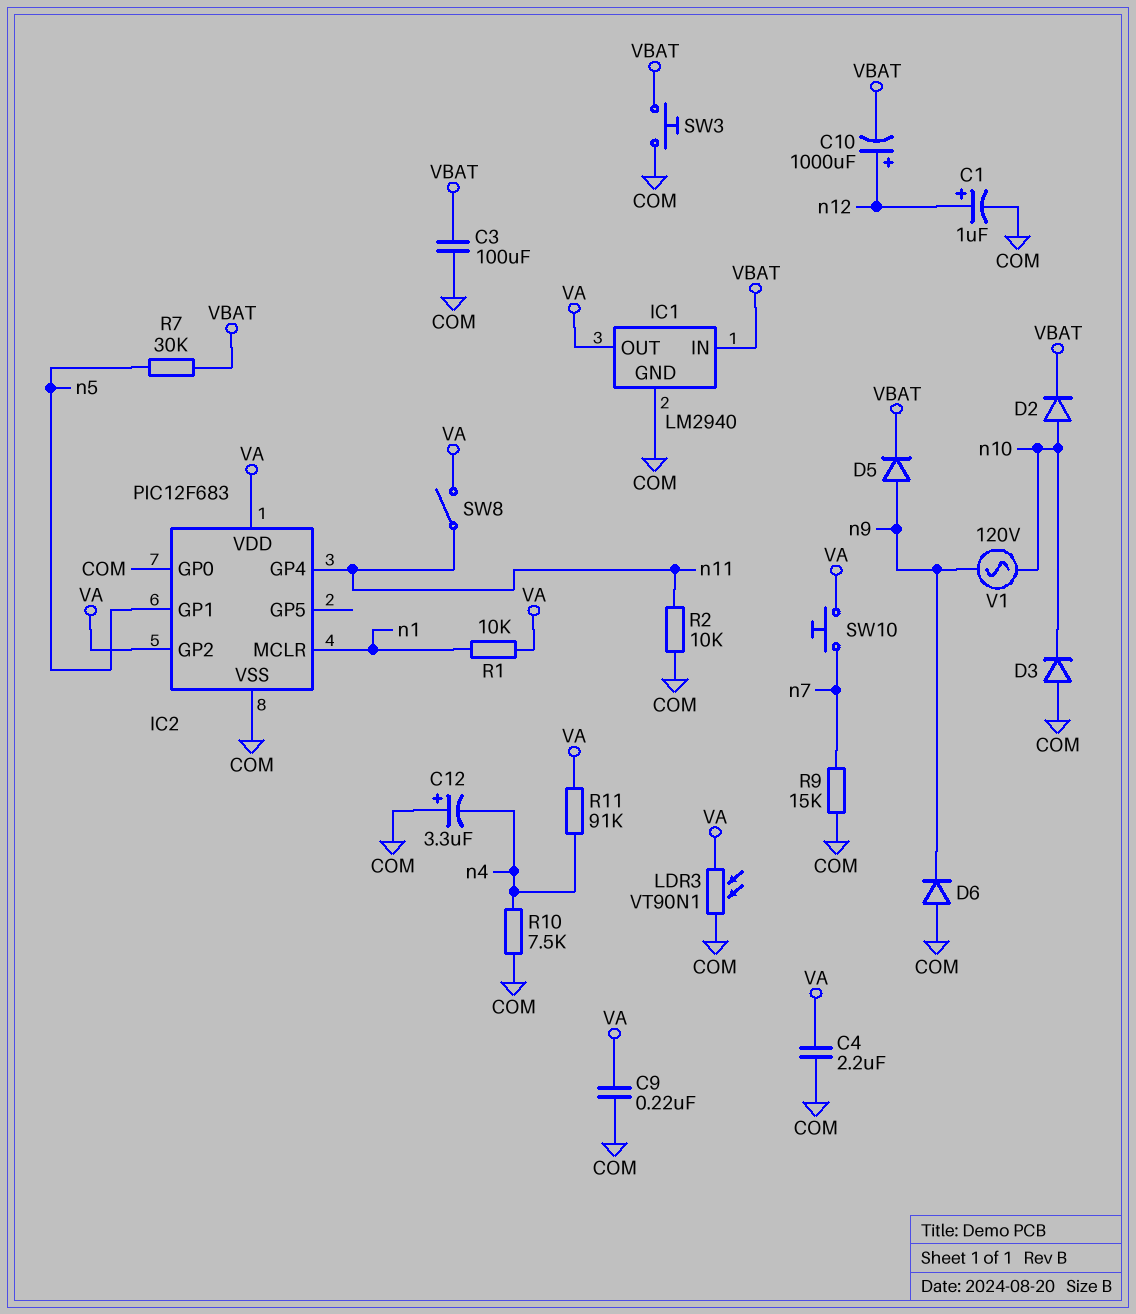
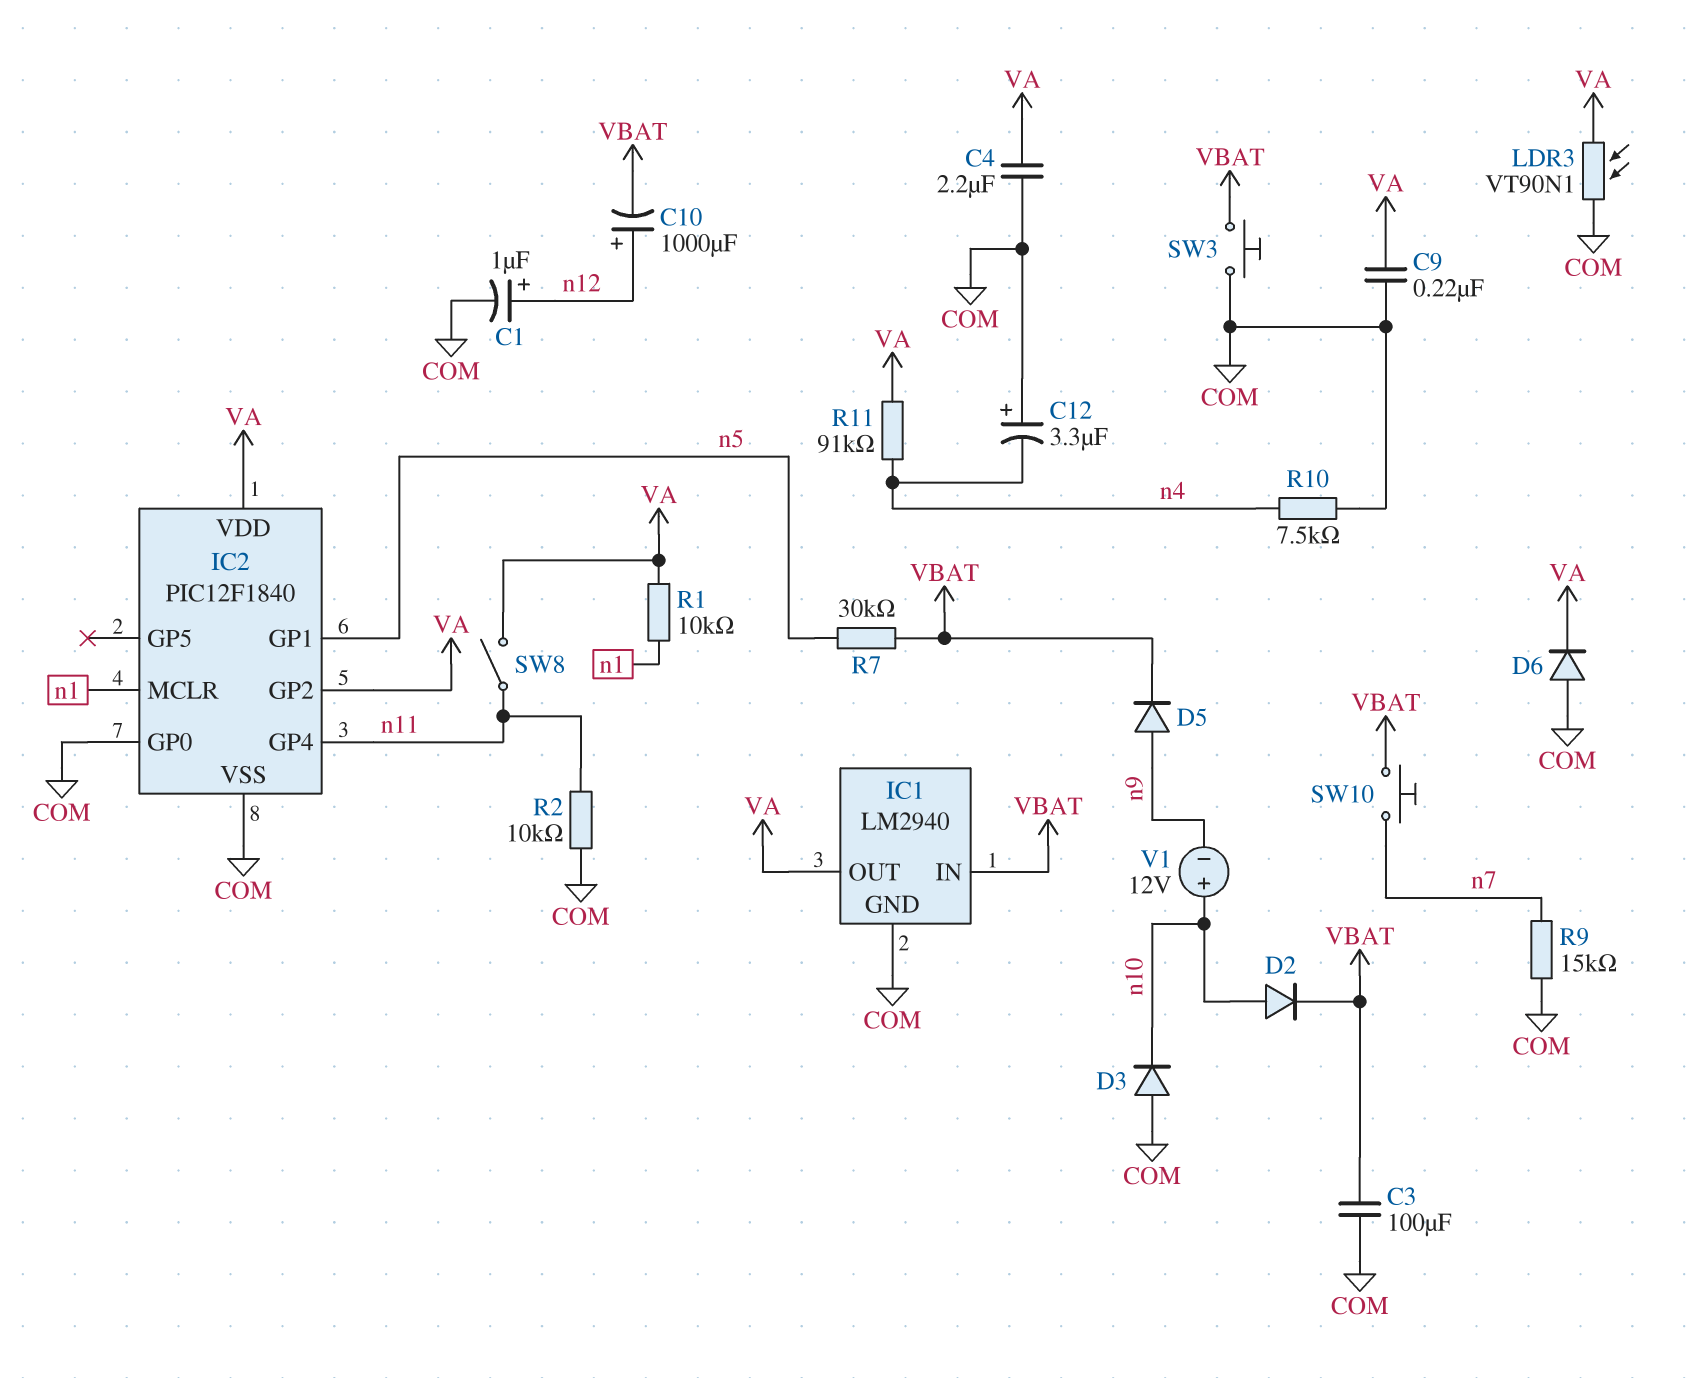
D6: diode (A COM, K n9) -> diode (A COM, K VA)
IC2: PIC12F683 -> PIC12F1840
SW10: button (VA, n7) -> button (VBAT, n7)
V1: AC 120V (n9, n10) -> 12V (plus n10, minus n9)

